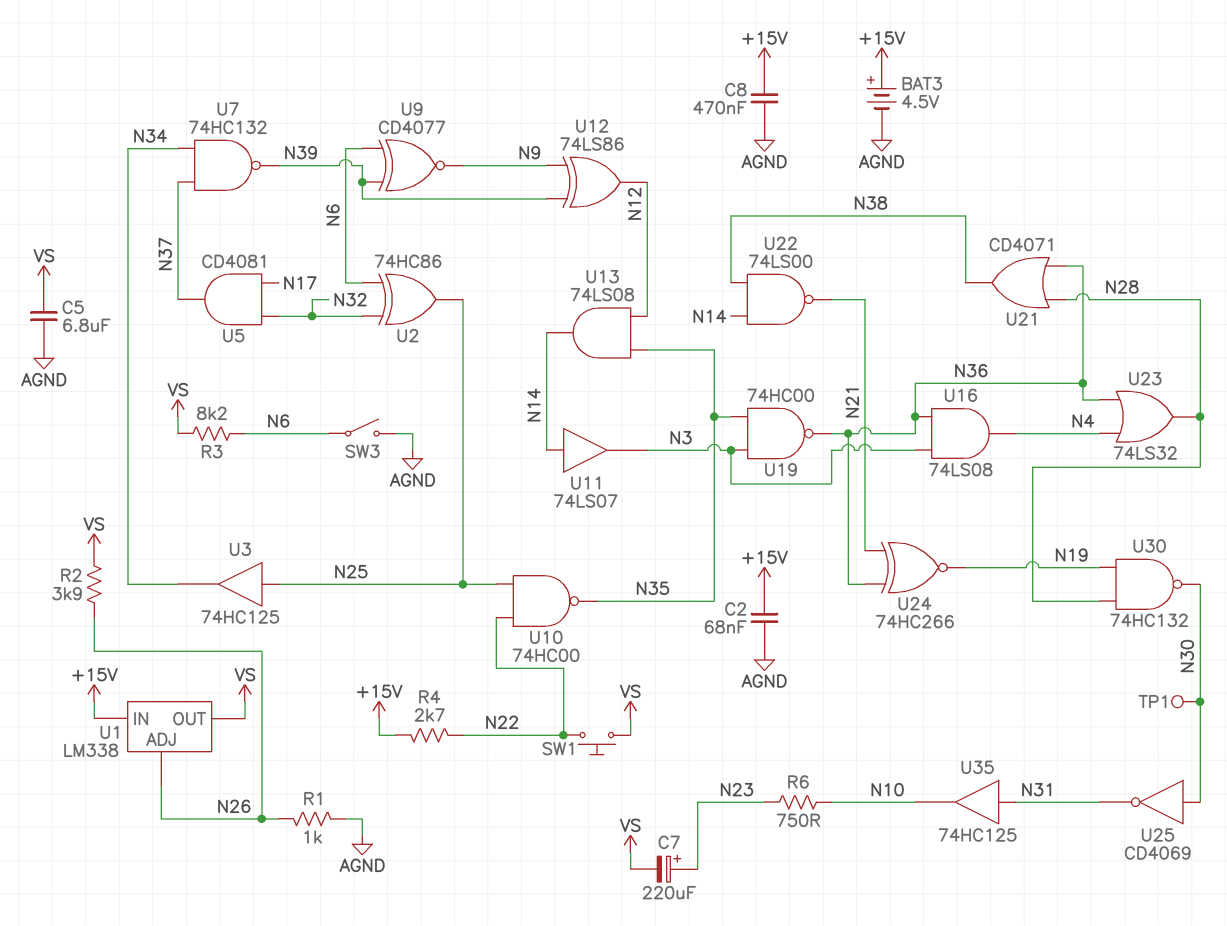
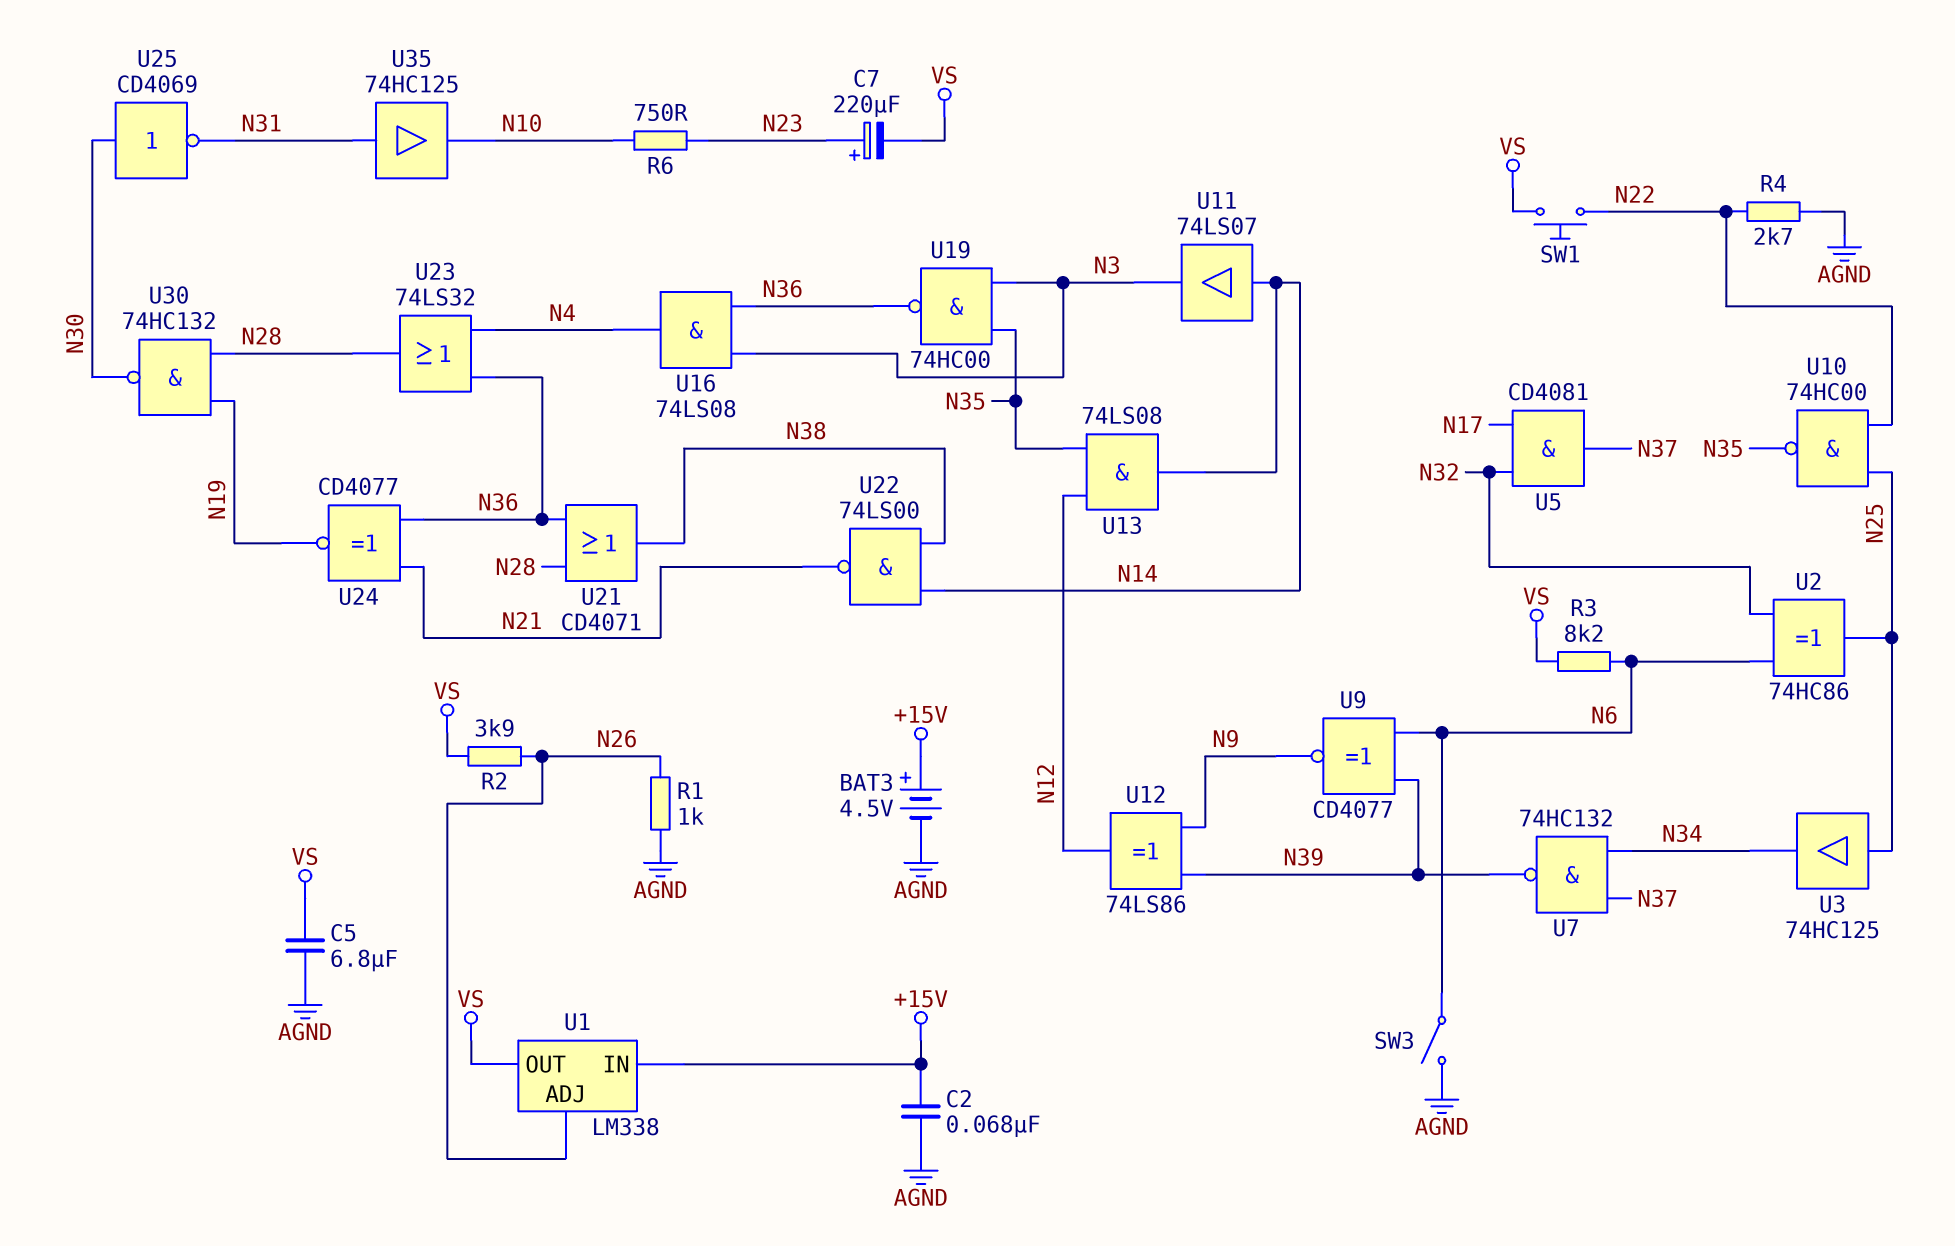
C8: 470nF (+15V, AGND) -> none
R4: 2.7k (+15V, N22) -> 2.7k (AGND, N22)
TP1: test point (N30) -> none
U24: XNOR 74HC266 (in N21, in N36, out N19) -> XNOR CD4077 (in N21, in N36, out N19)

